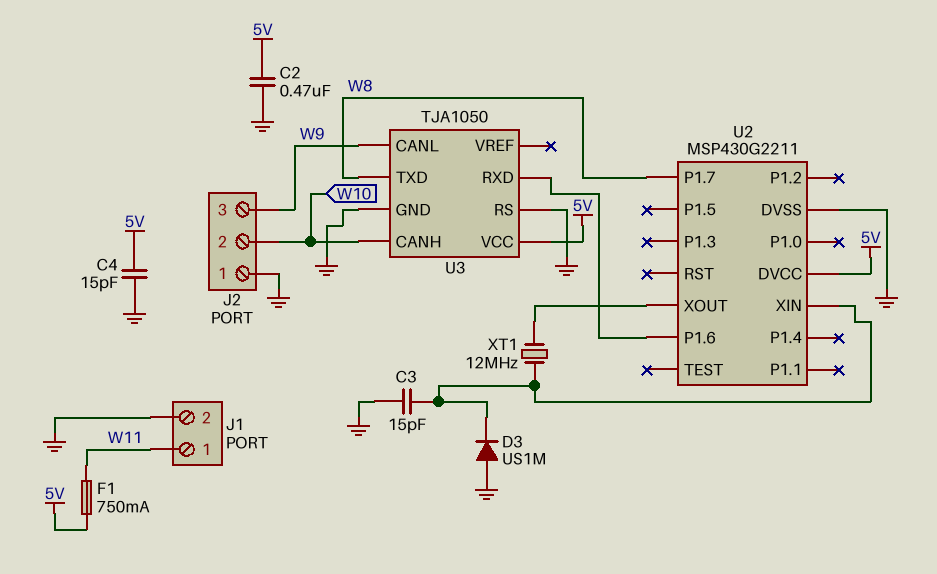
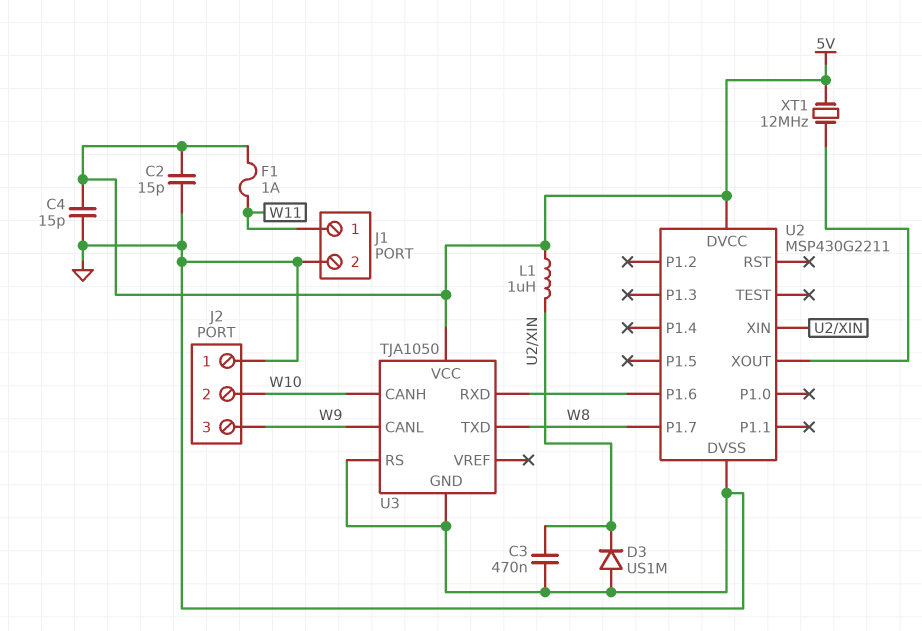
C2: 470nF (5V, GND) -> 15pF (5V, GND)
C3: 15pF (GND, U2/XIN) -> 470nF (GND, U2/XIN)
F1: 750mA (5V, W11) -> 1A (5V, W11)
L1: none -> 1uH (5V, U2/XIN)
XT1: 12MHz (U2/XIN, U2/XOUT) -> 12MHz (5V, U2/XOUT)

